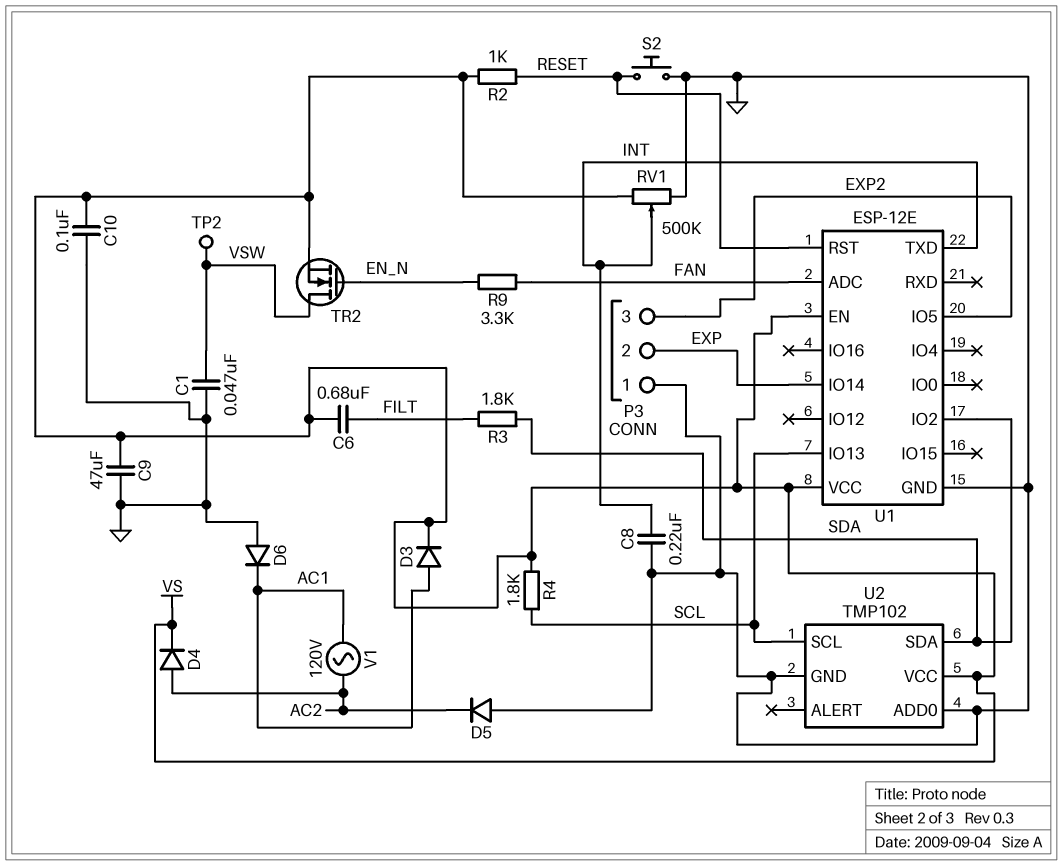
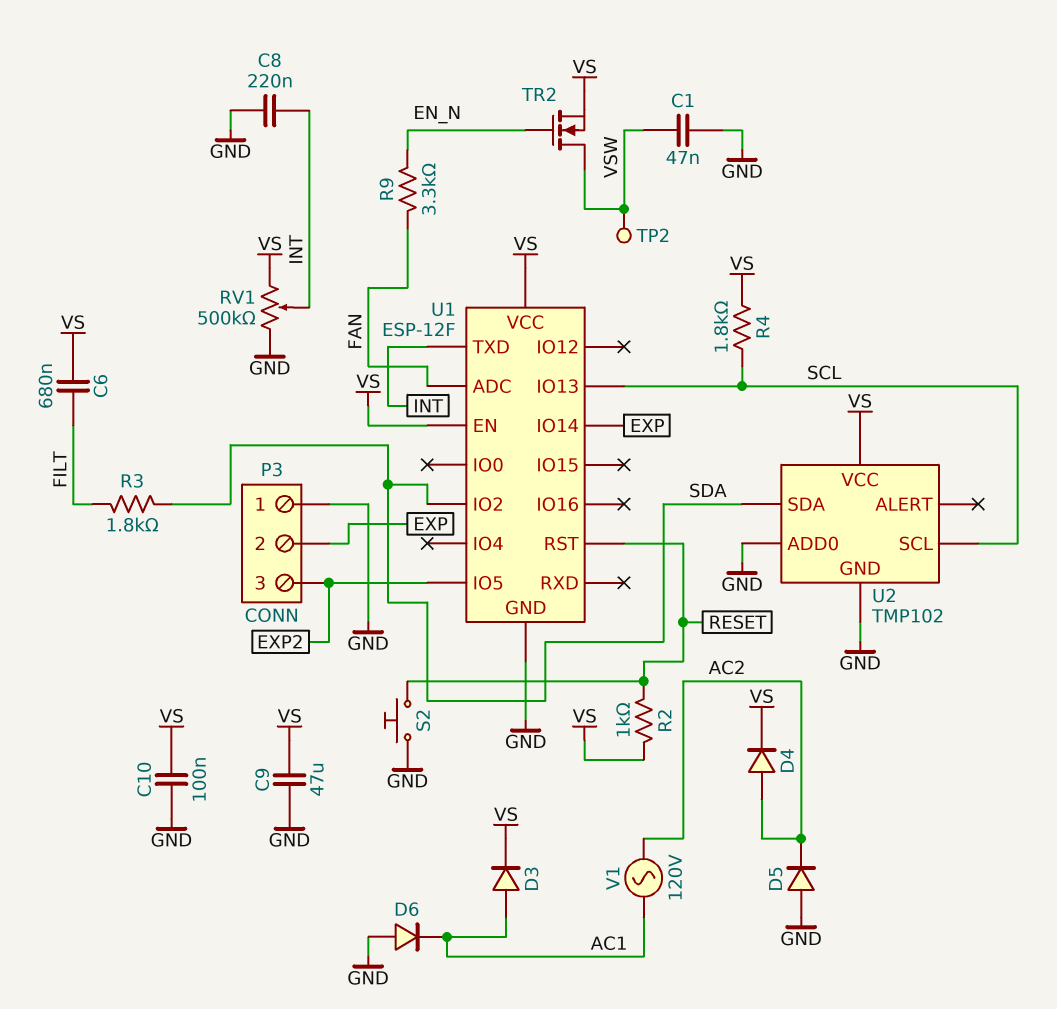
U1: ESP-12E -> ESP-12F

